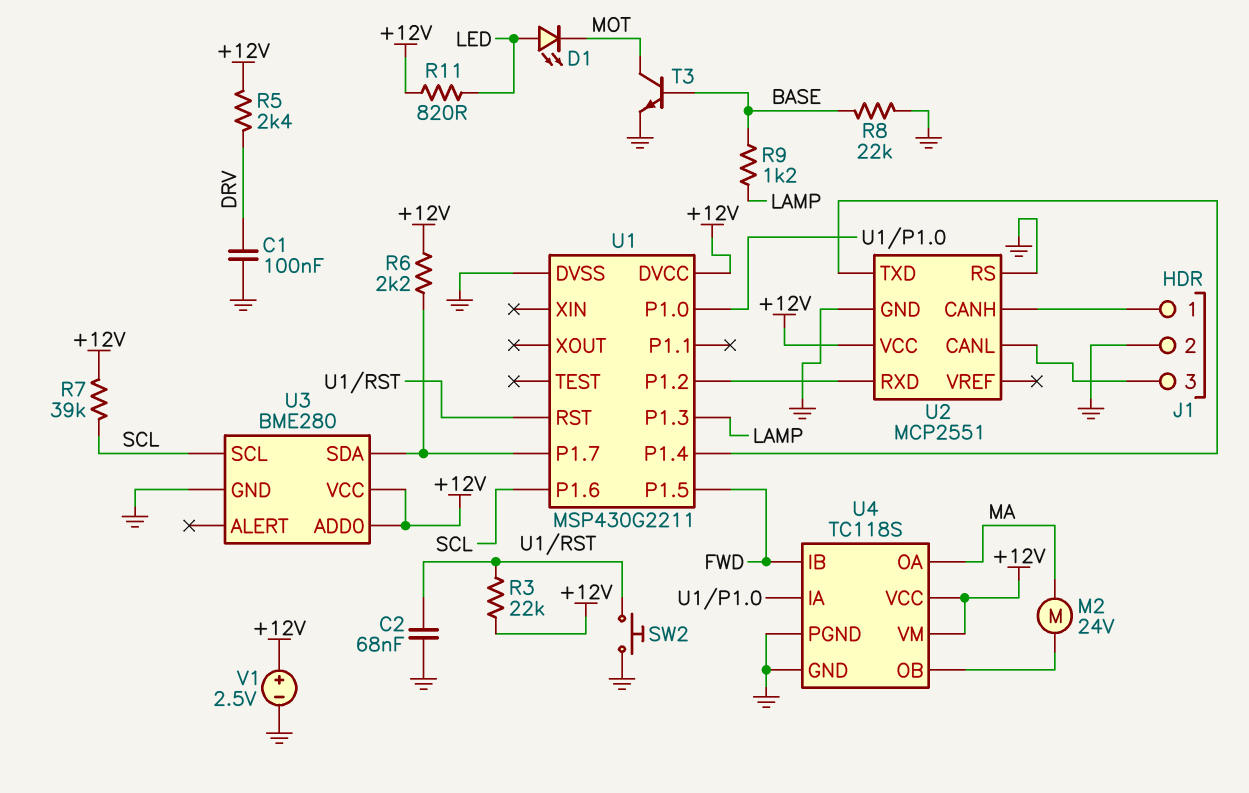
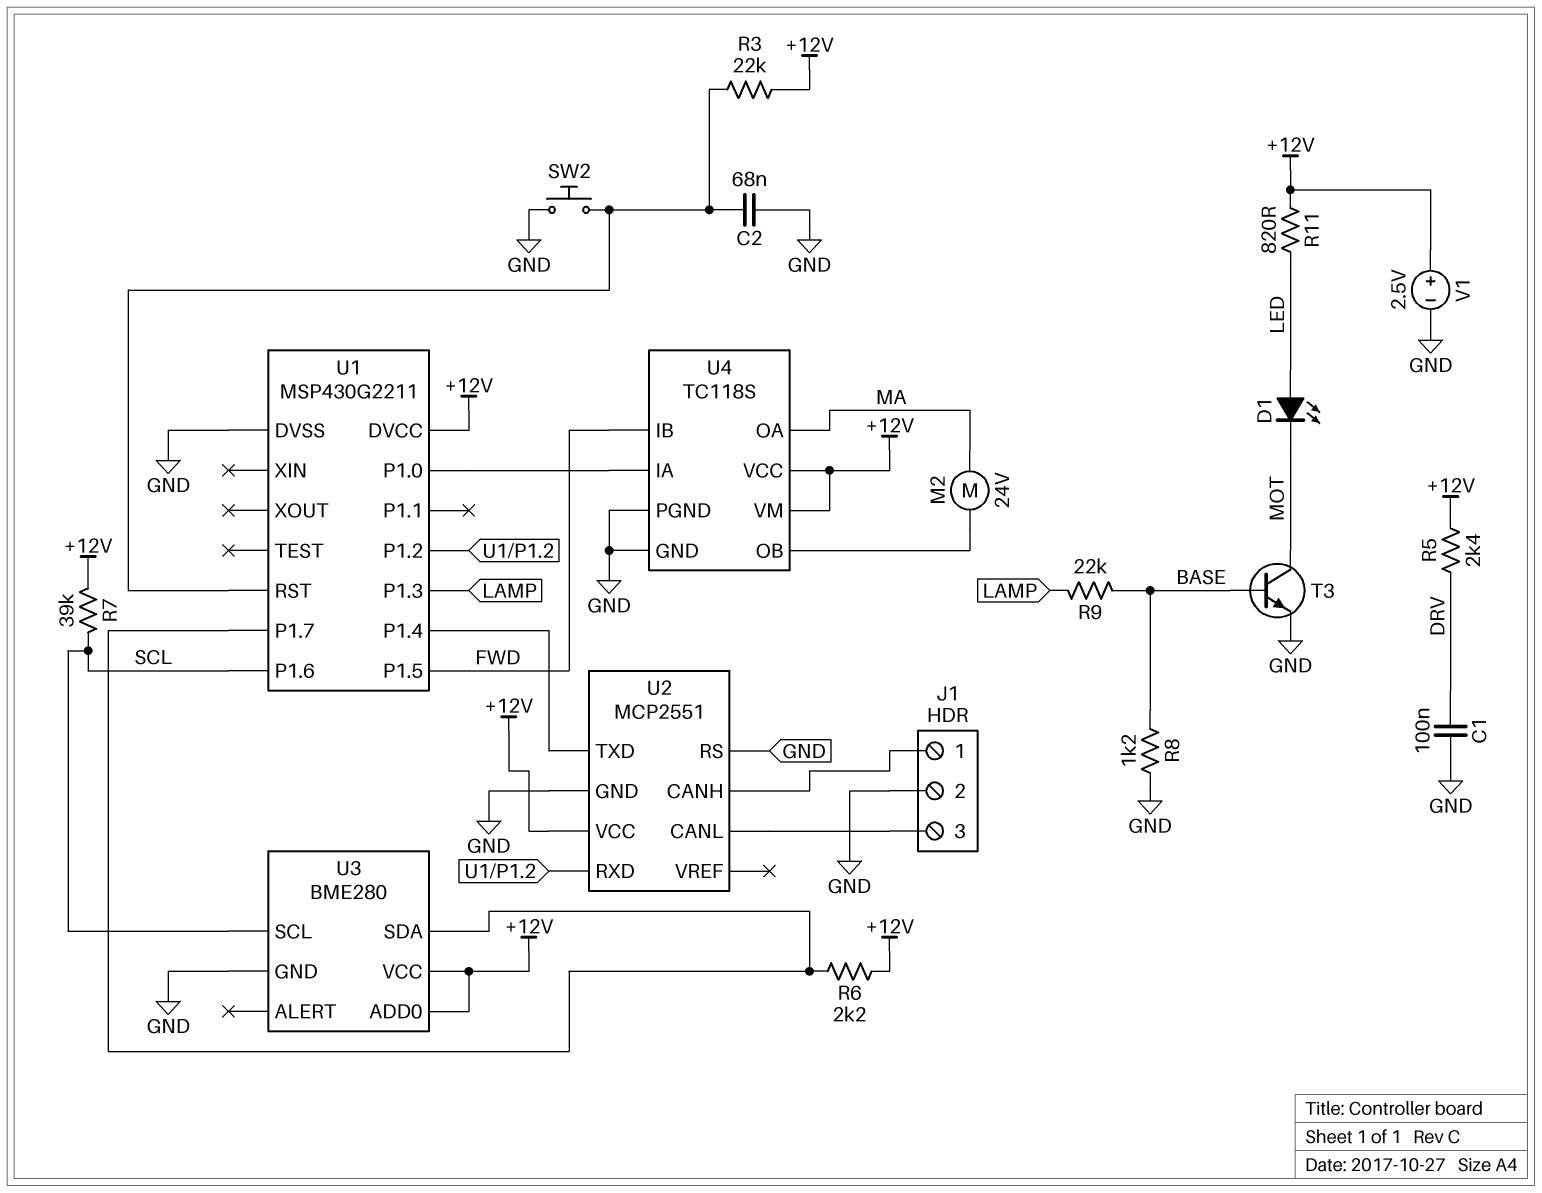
R8: 22k (BASE, GND) -> 1.2k (BASE, GND)
R9: 1.2k (BASE, LAMP) -> 22k (BASE, LAMP)

